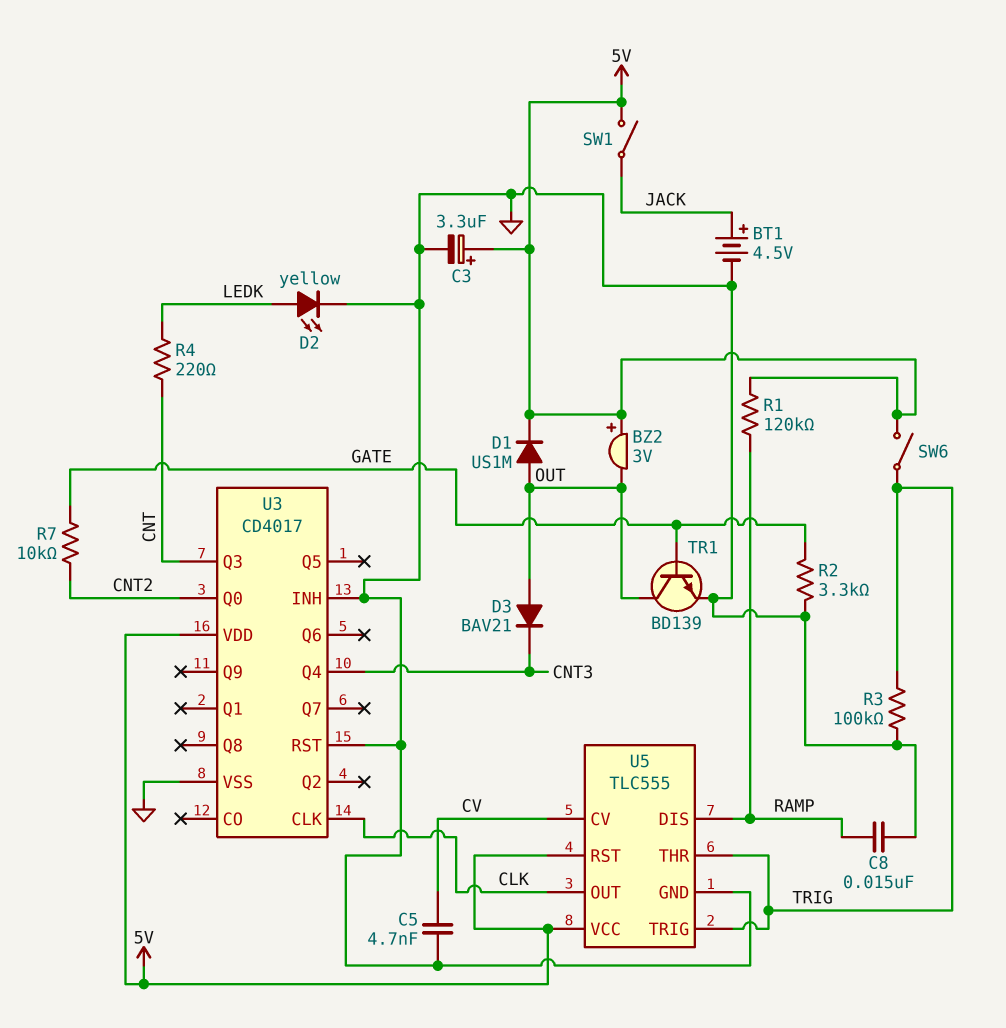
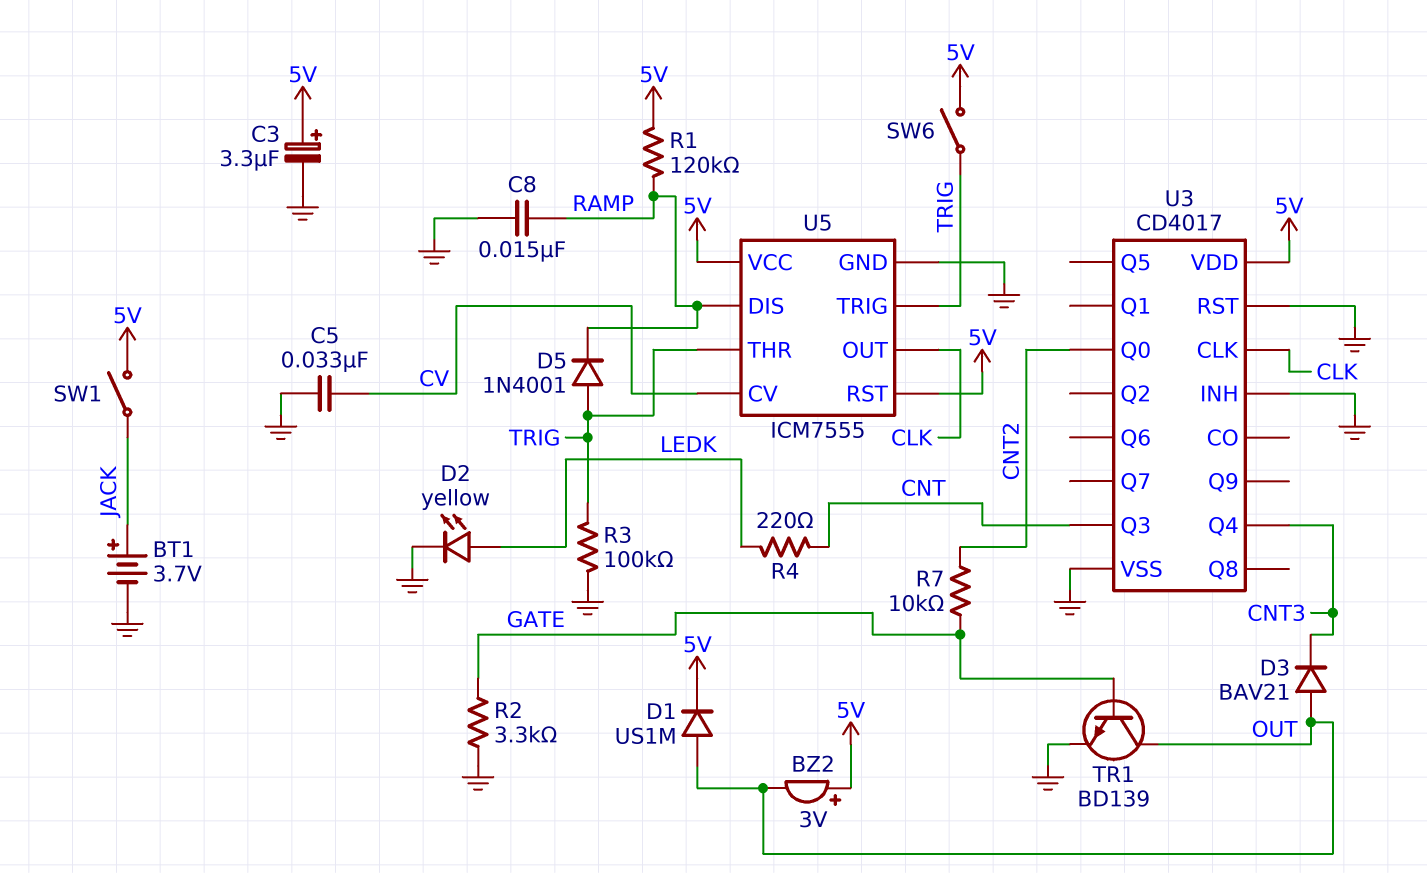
BT1: 4.5V (plus JACK, minus GND) -> 3.7V (plus JACK, minus GND)
C5: 4.7nF (CV, GND) -> 33nF (CV, GND)
D5: none -> diode 1N4001 (A TRIG, K RAMP)
U5: TLC555 -> ICM7555

